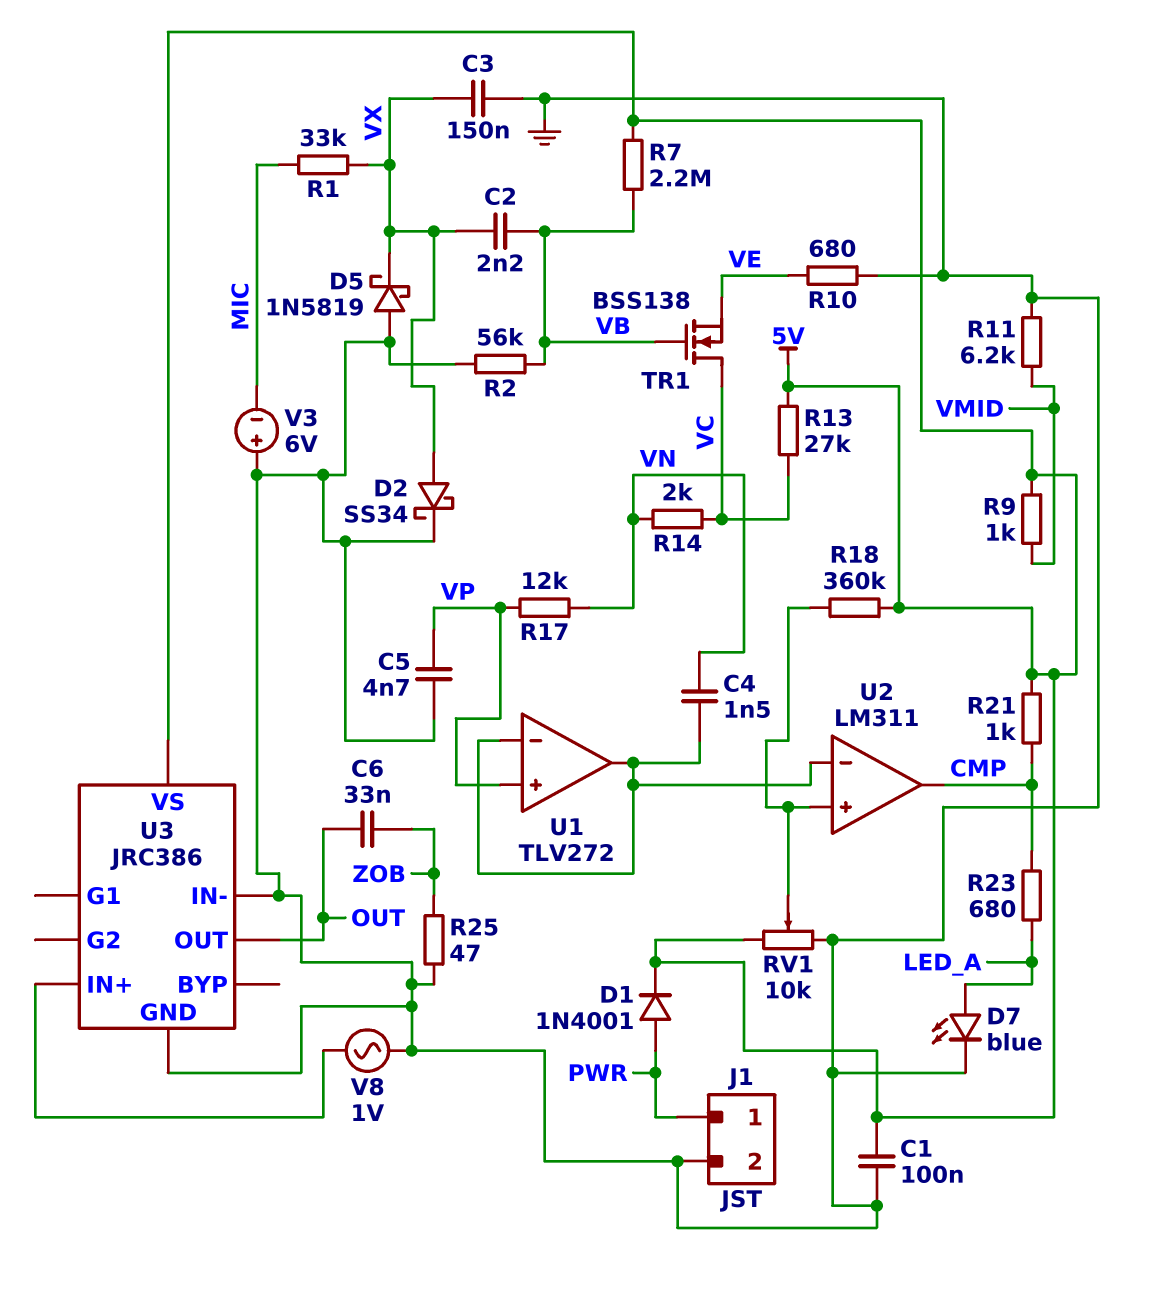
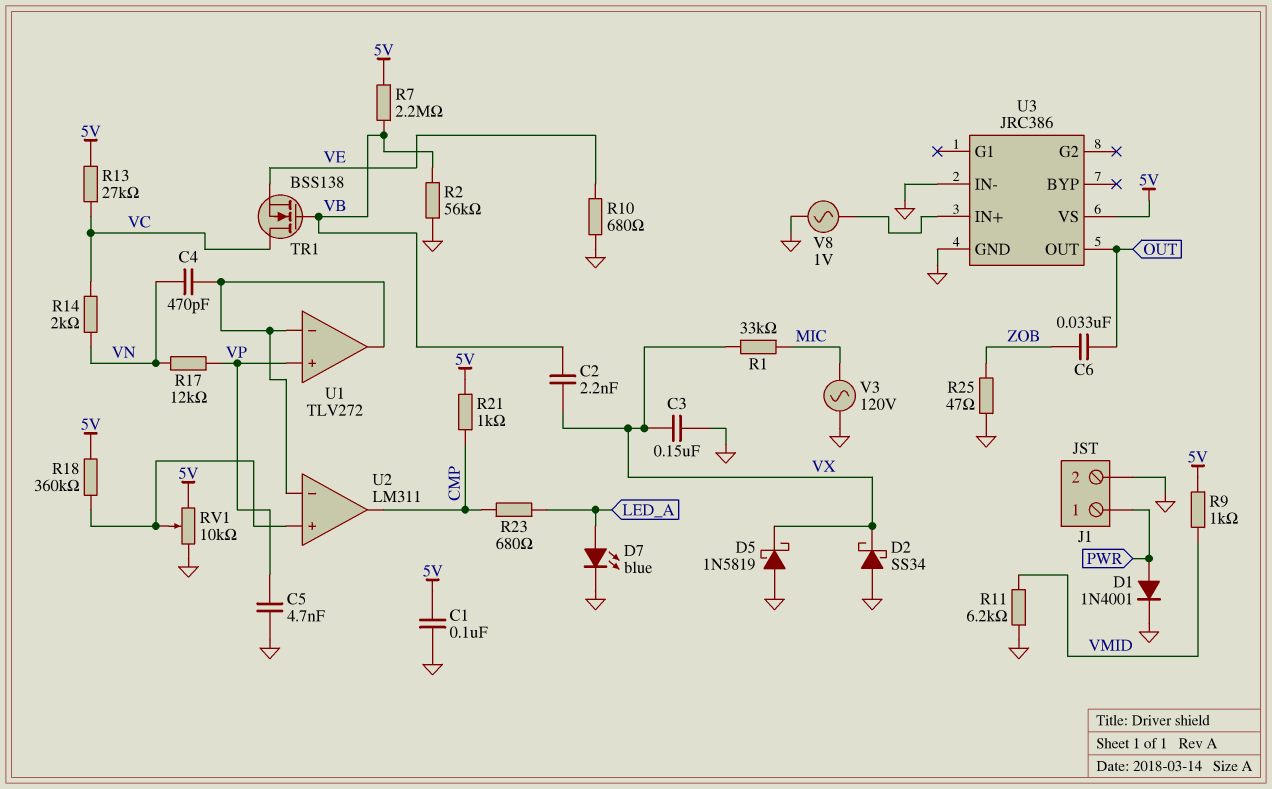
C4: 1.5nF (U1/in-, VN) -> 470pF (U1/in-, VN)
D1: diode 1N4001 (A PWR, K 5V) -> diode 1N4001 (A PWR, K GND)
D2: schottky SS34 (A VX, K GND) -> schottky SS34 (A GND, K VX)
V3: 6V (plus GND, minus MIC) -> AC 120V (GND, MIC)

